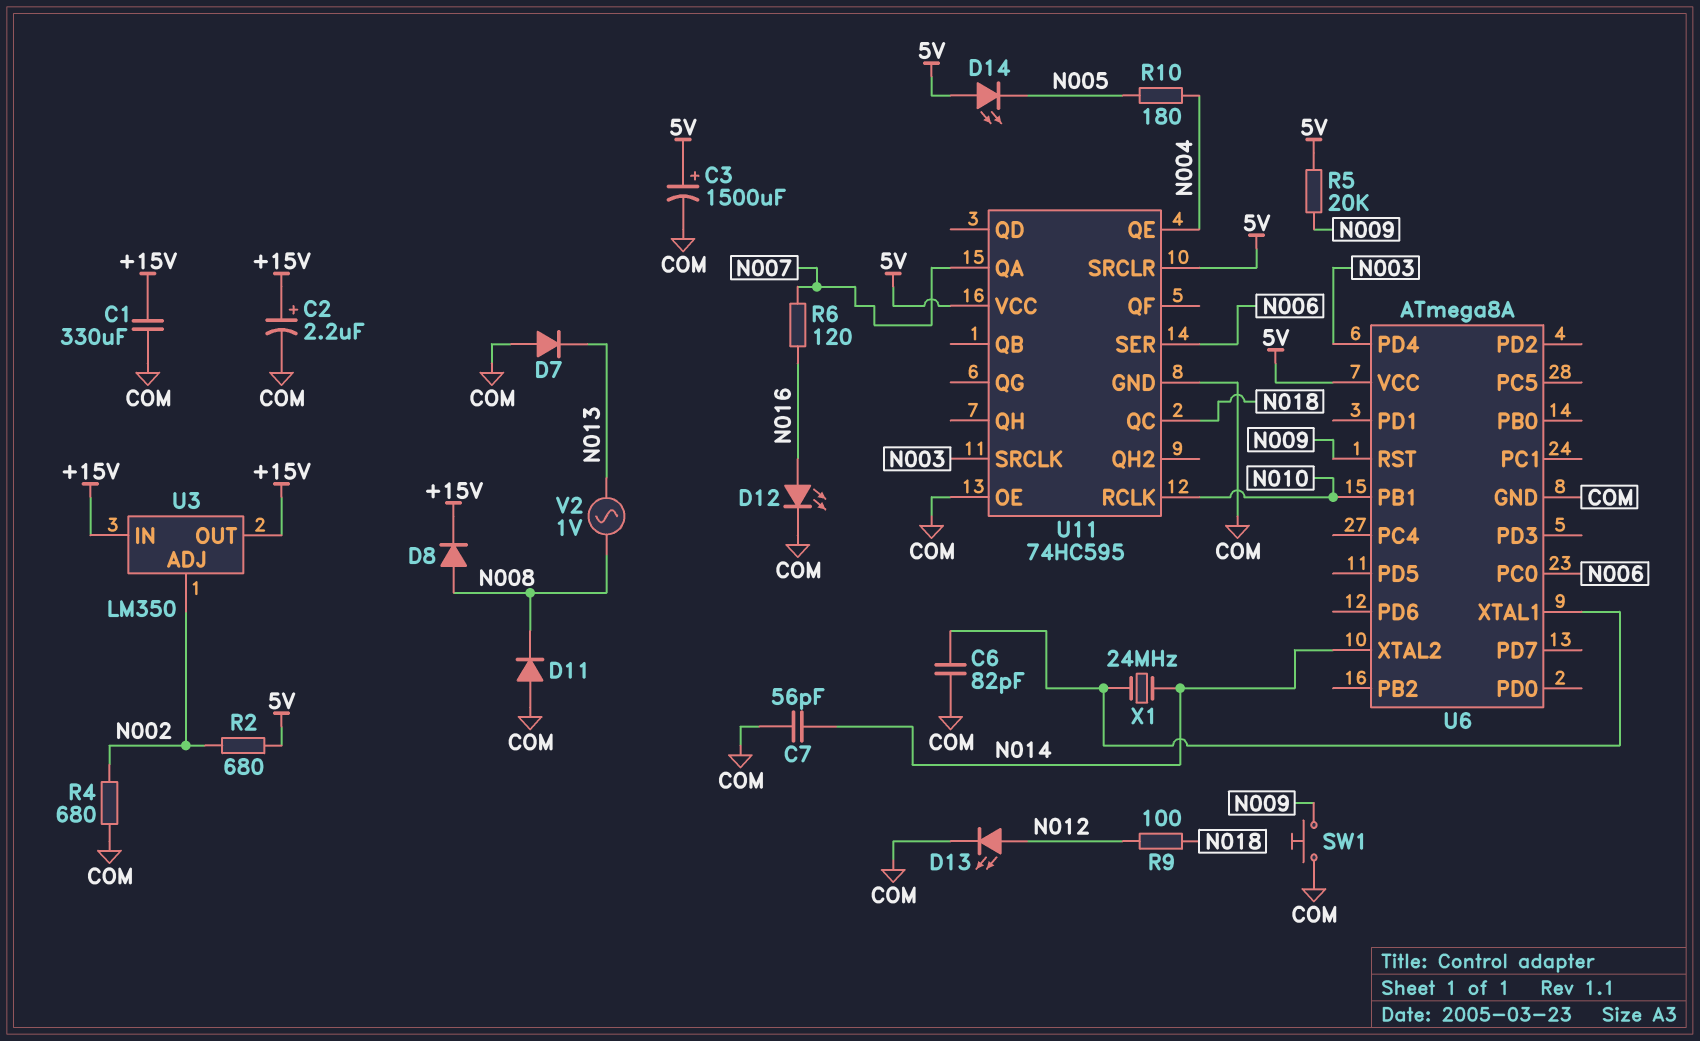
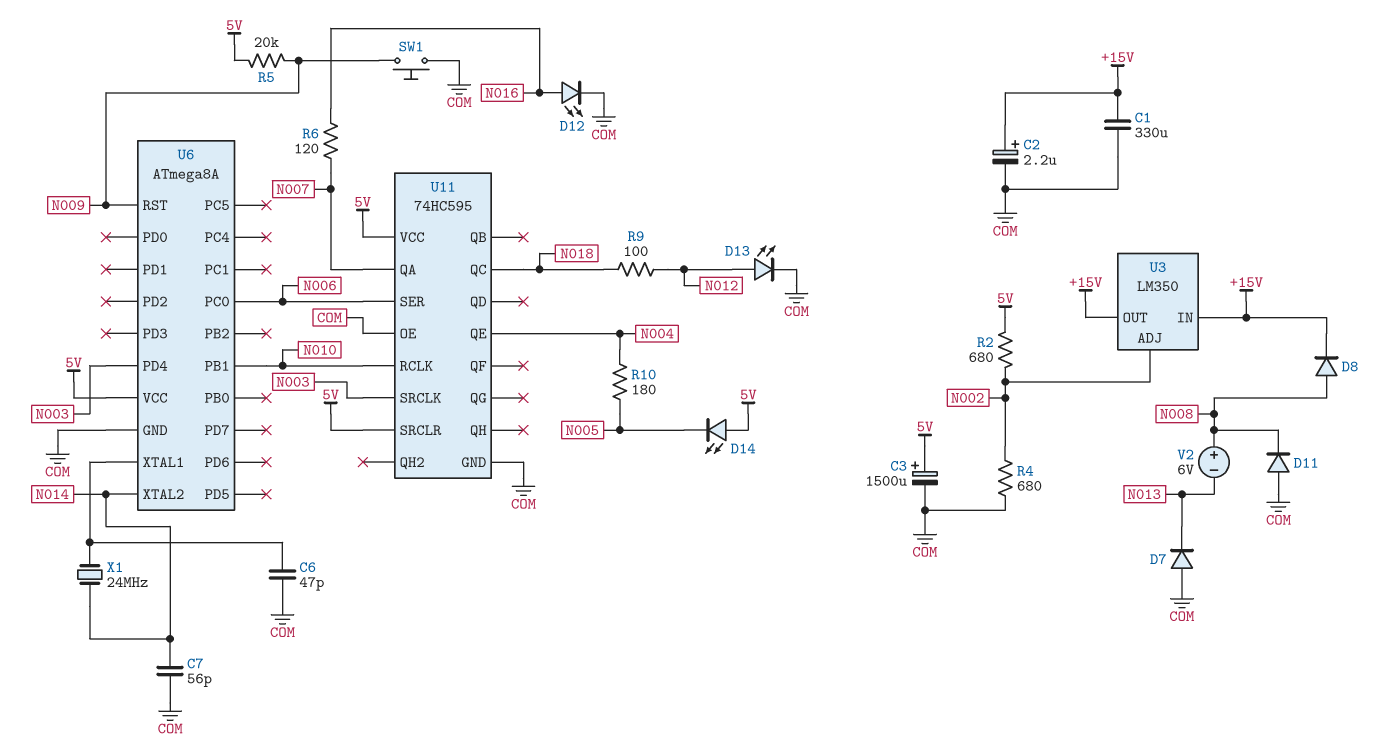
C6: 82pF (COM, U6/XTAL1) -> 47pF (COM, U6/XTAL1)
V2: AC 1V (N008, N013) -> 6V (plus N008, minus N013)

